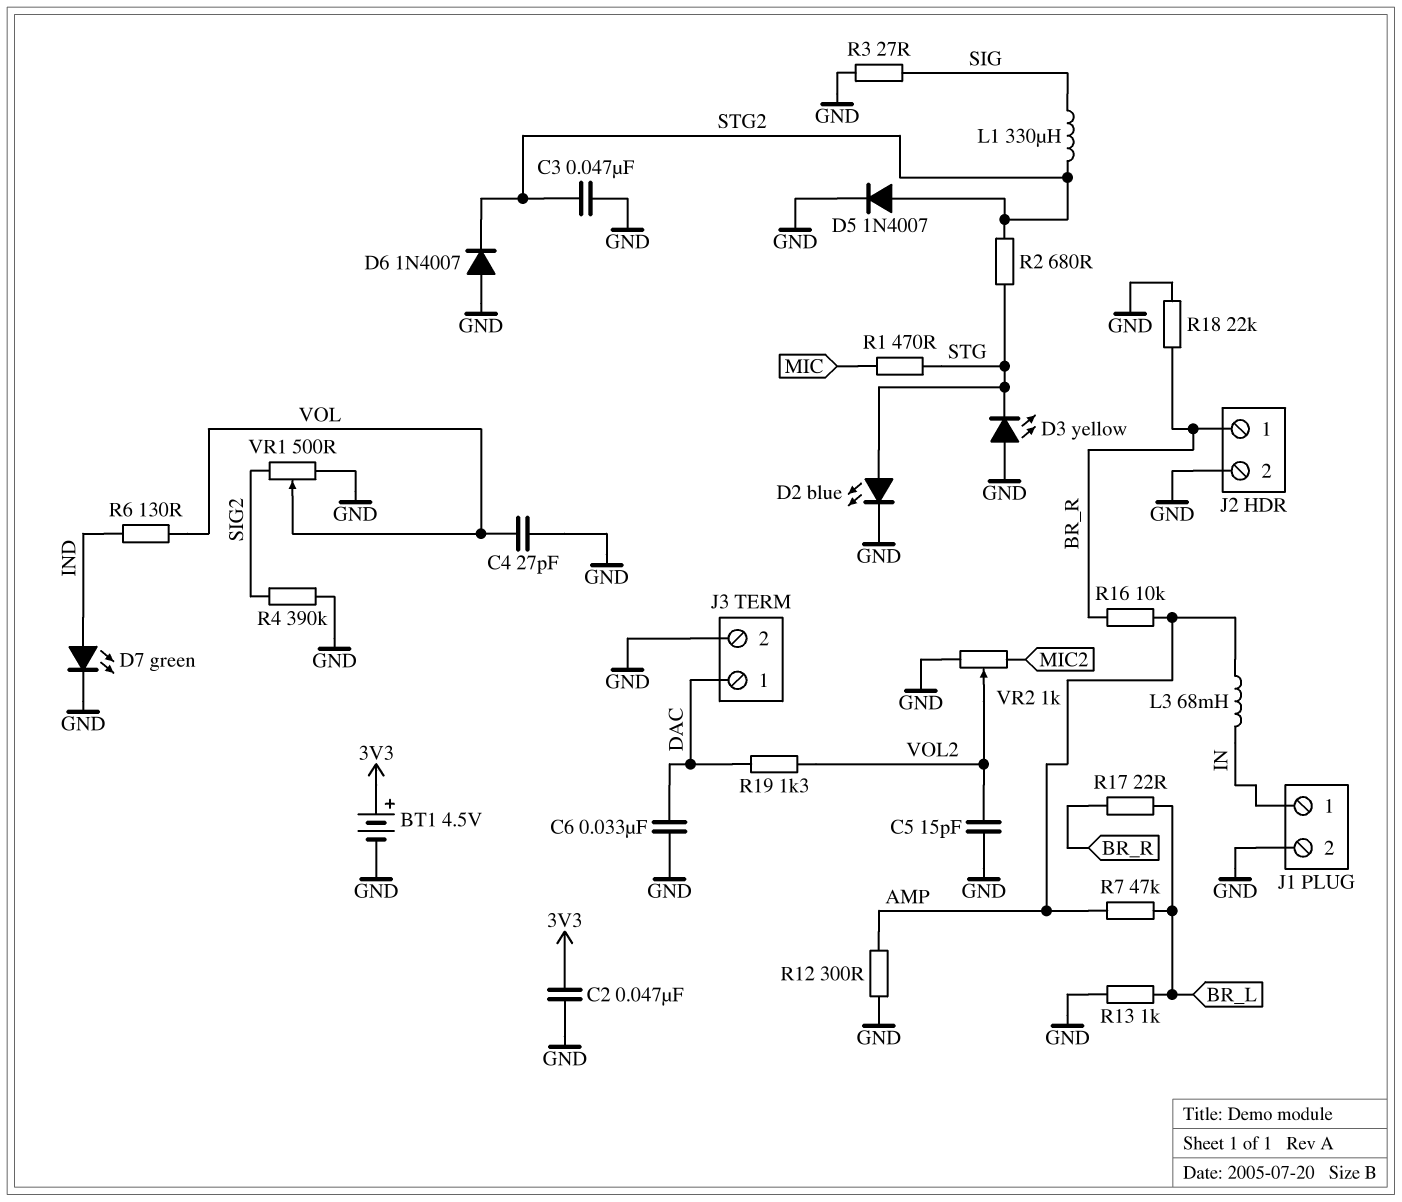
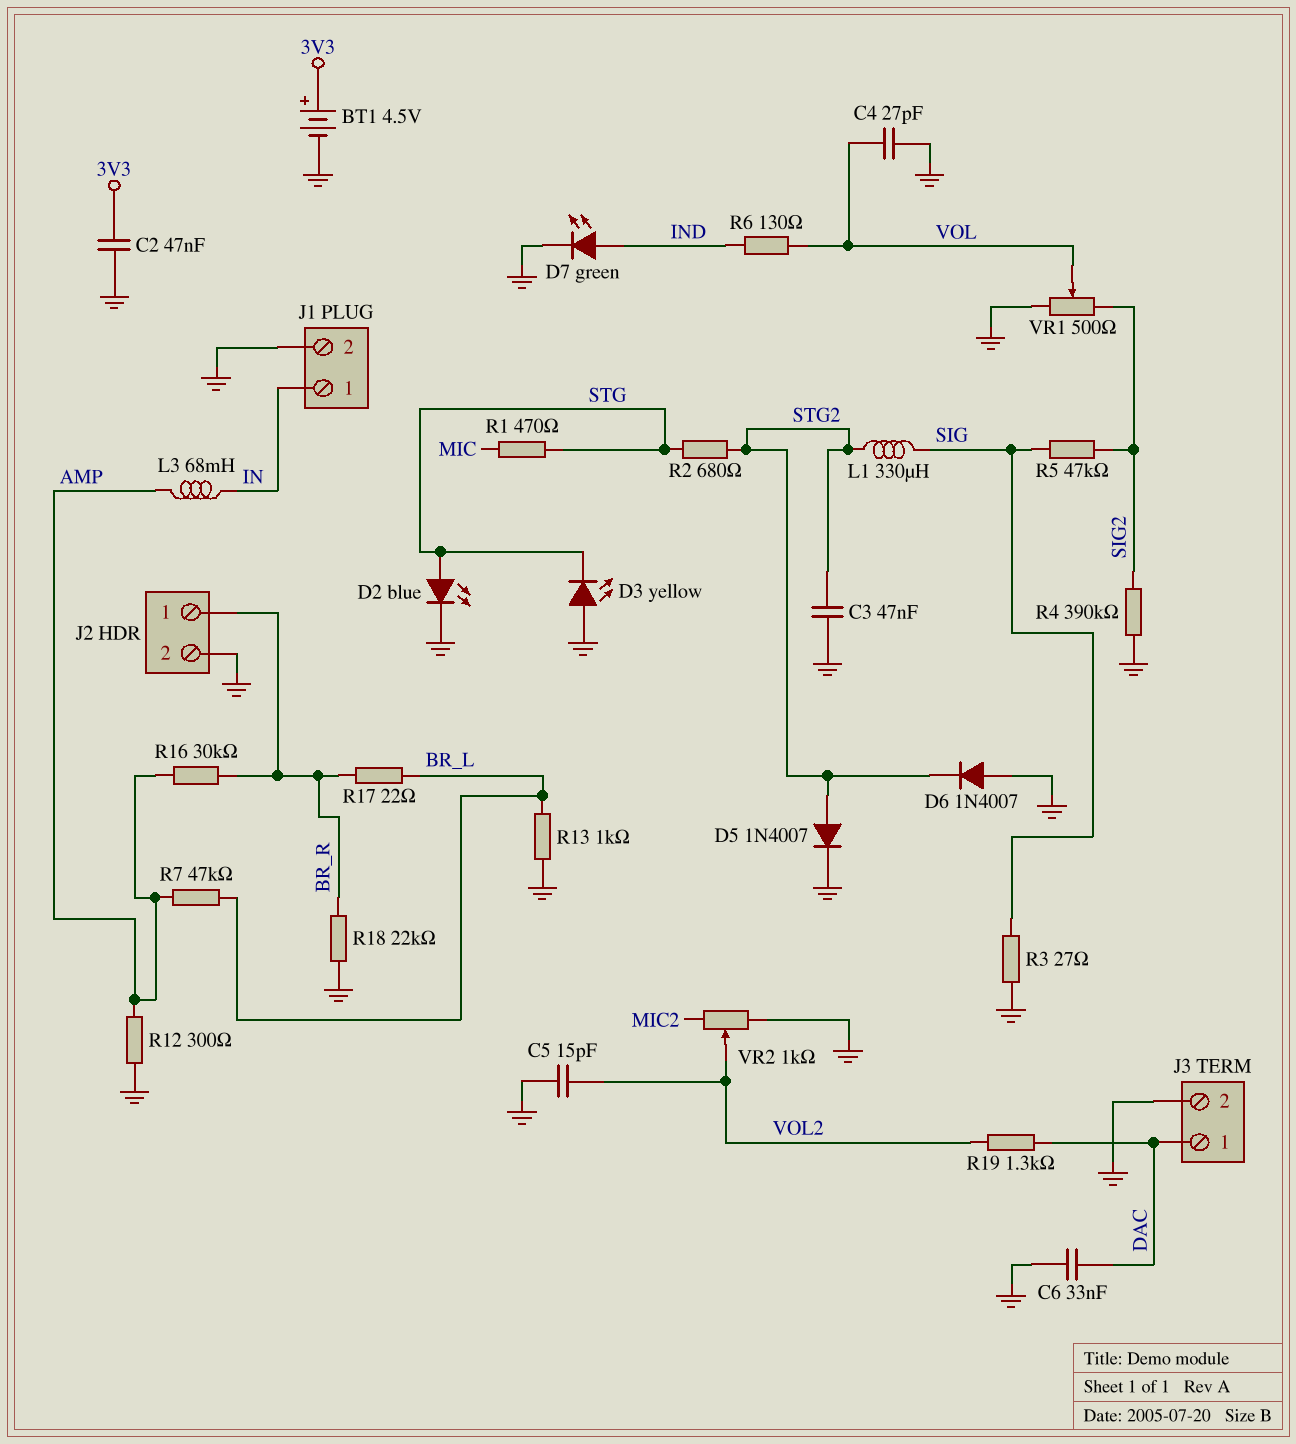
R5: none -> 47k (SIG, SIG2)
R16: 10k (AMP, BR_R) -> 30k (AMP, BR_R)

